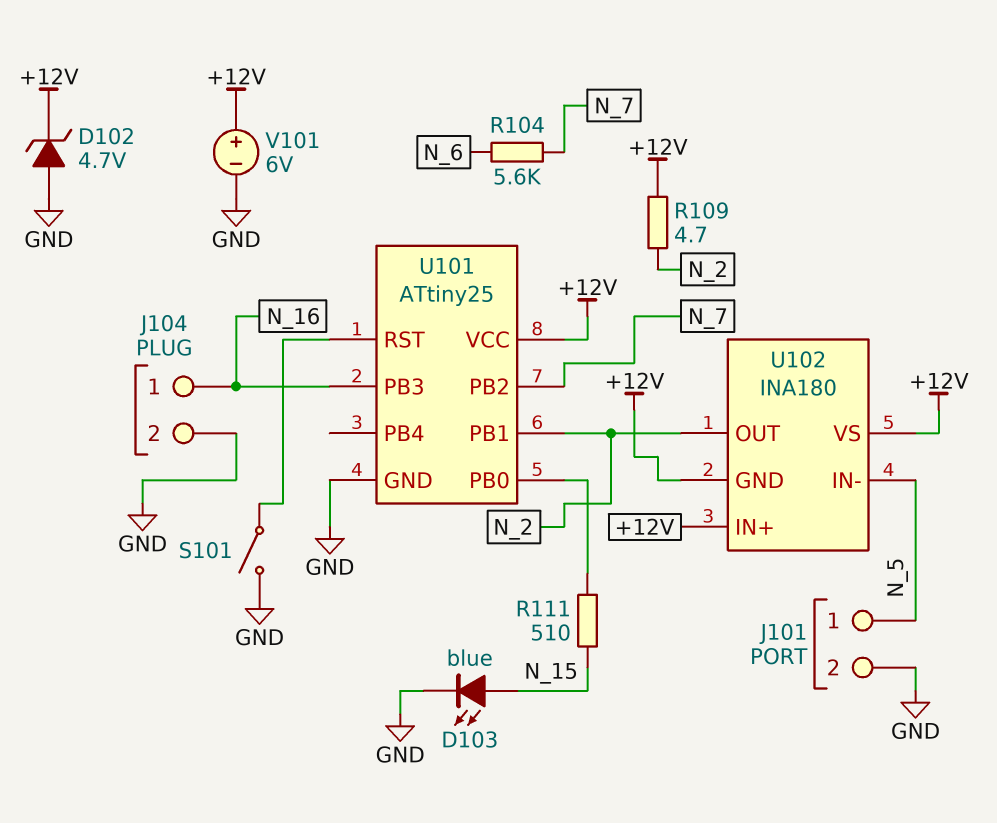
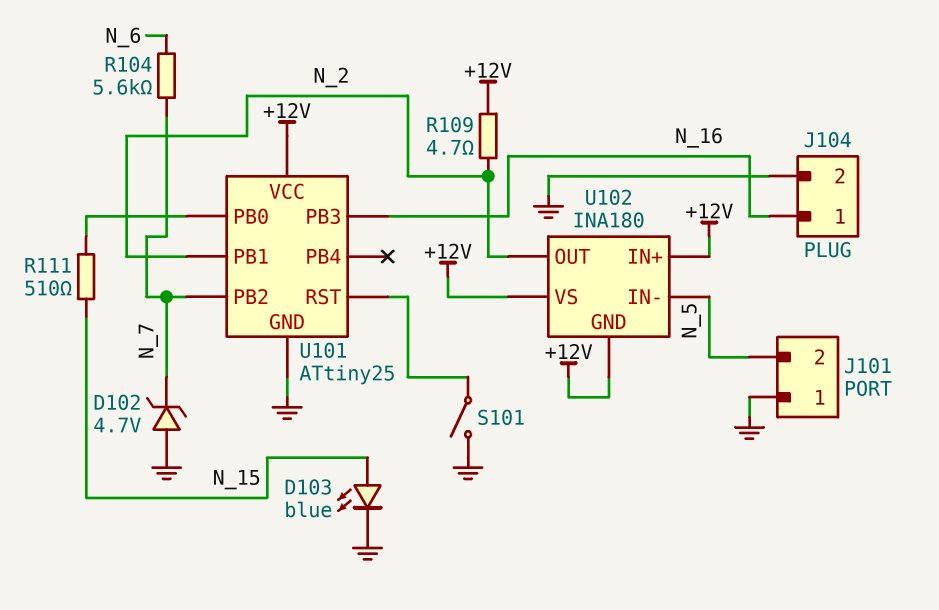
D102: zener 4.7V (A GND, K +12V) -> zener 4.7V (A GND, K N_7)
J101 pin 1: N_5 -> GND
J101 pin 2: GND -> N_5
V101: 6V (plus +12V, minus GND) -> none

